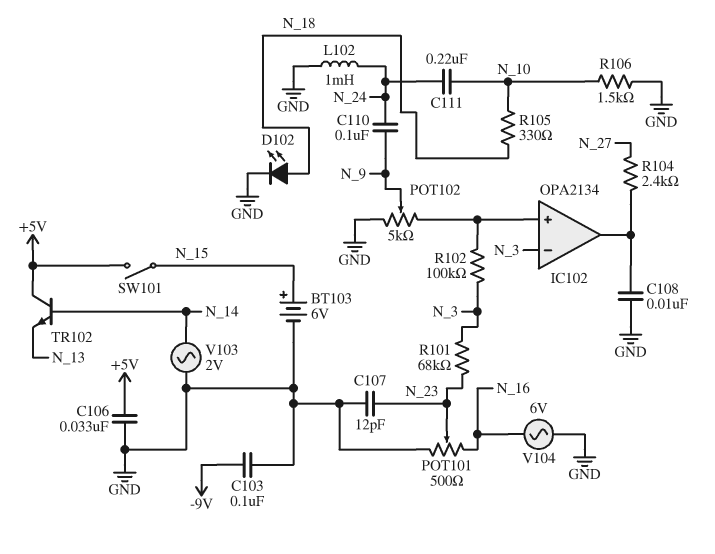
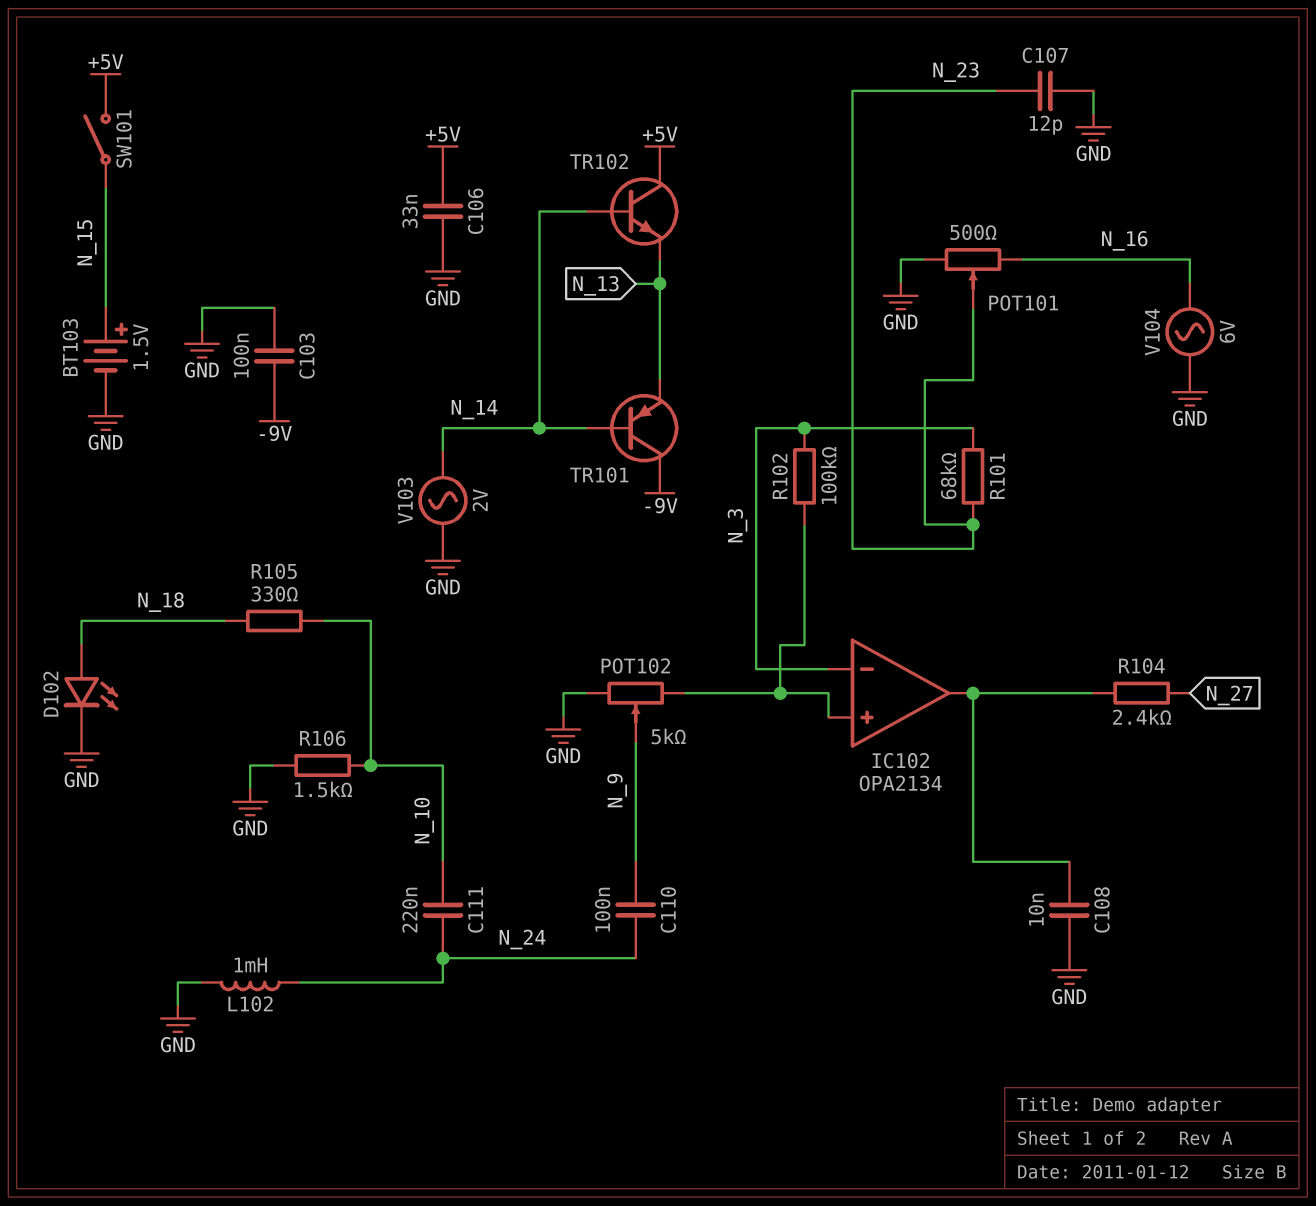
BT103: 6V (plus N_15, minus GND) -> 1.5V (plus N_15, minus GND)
TR101: none -> PNP (B N_14, C -9V, E N_13)

